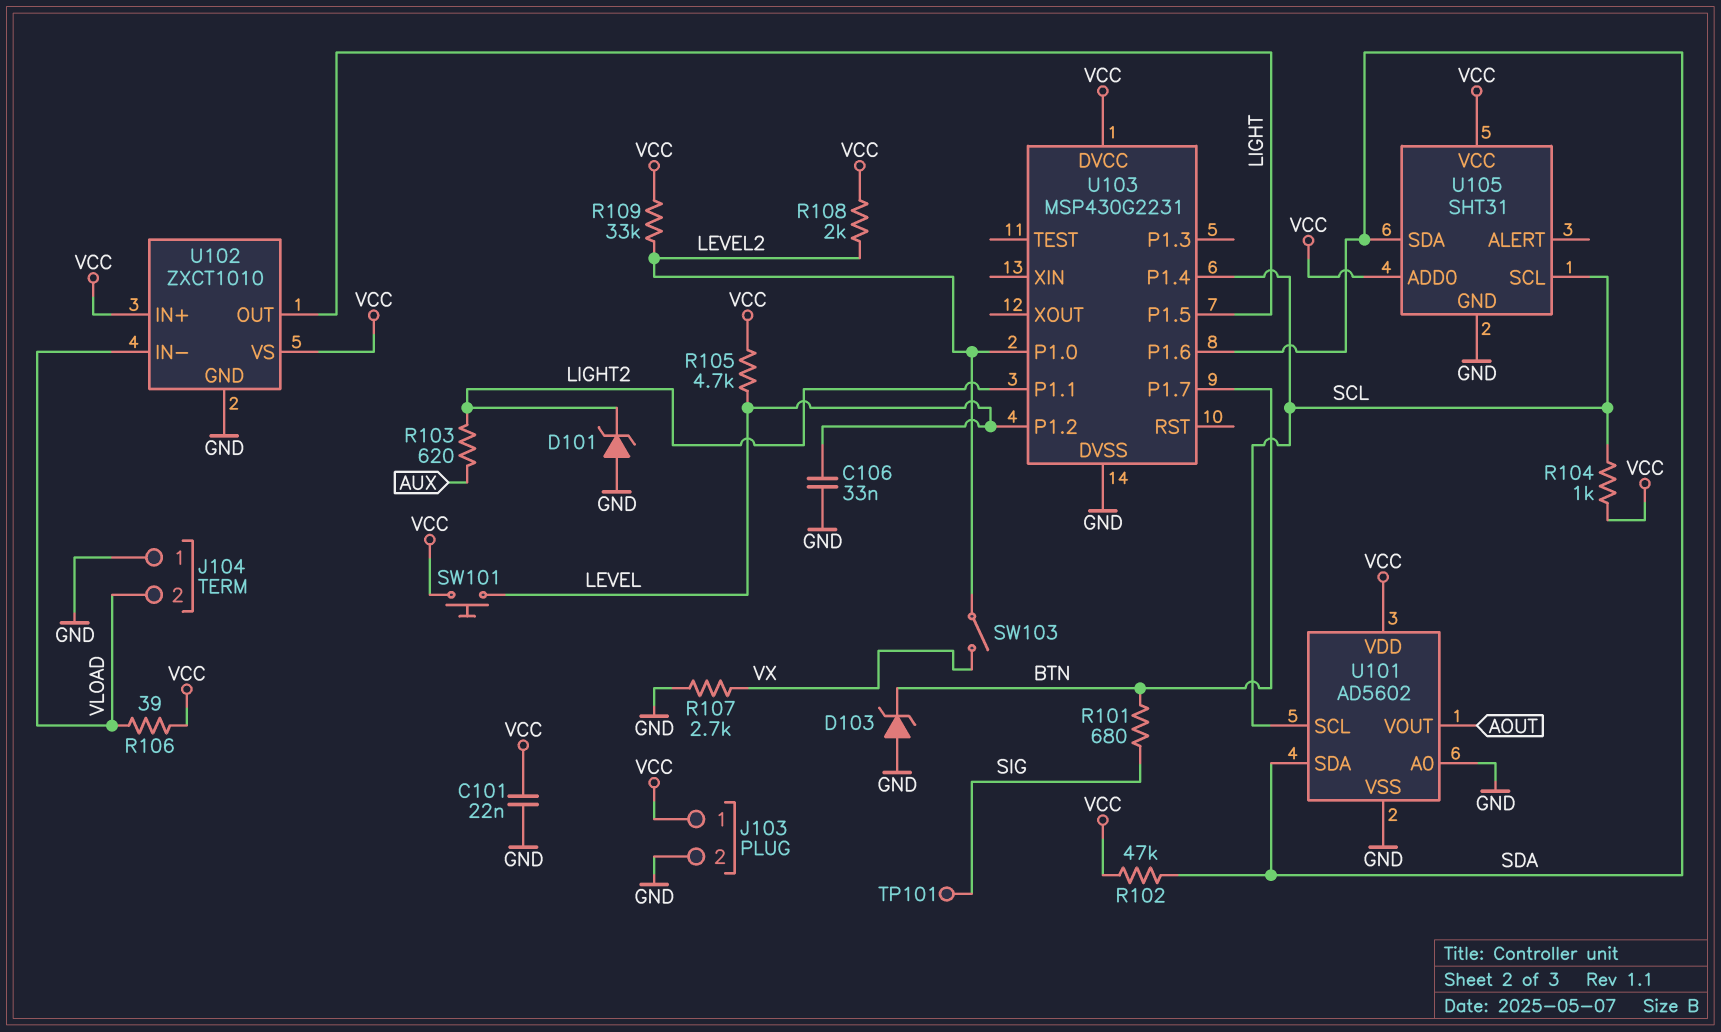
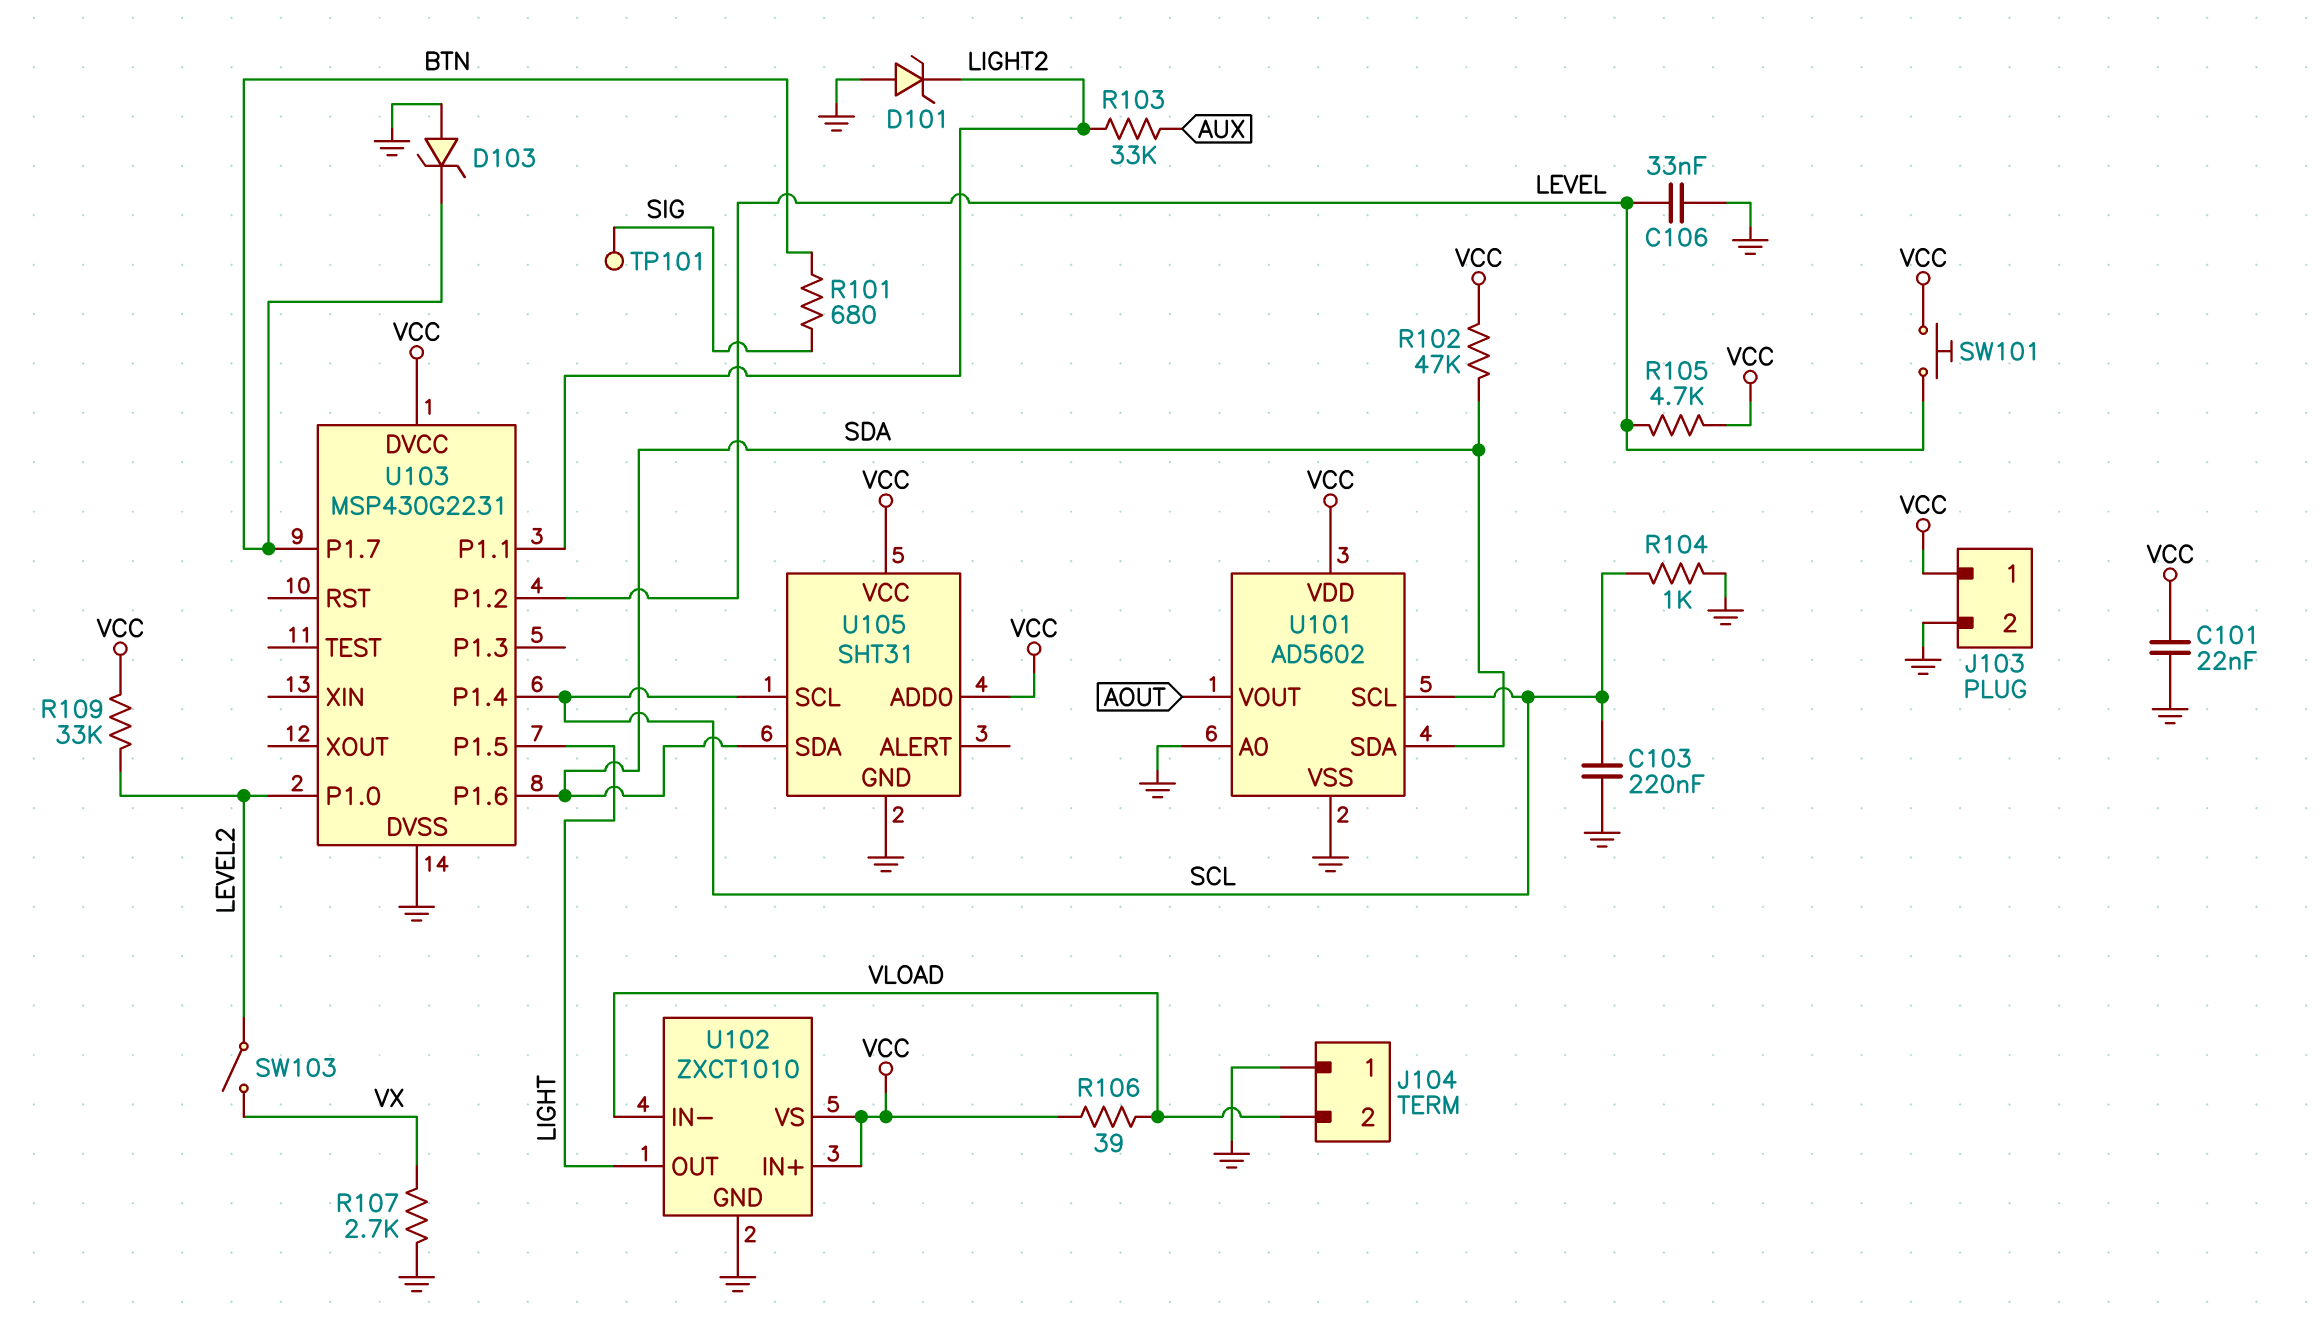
C103: none -> 220nF (GND, SCL)
R103: 620 (AUX, LIGHT2) -> 33k (AUX, LIGHT2)
R104: 1k (SCL, VCC) -> 1k (GND, SCL)
R108: 2k (LEVEL2, VCC) -> none

